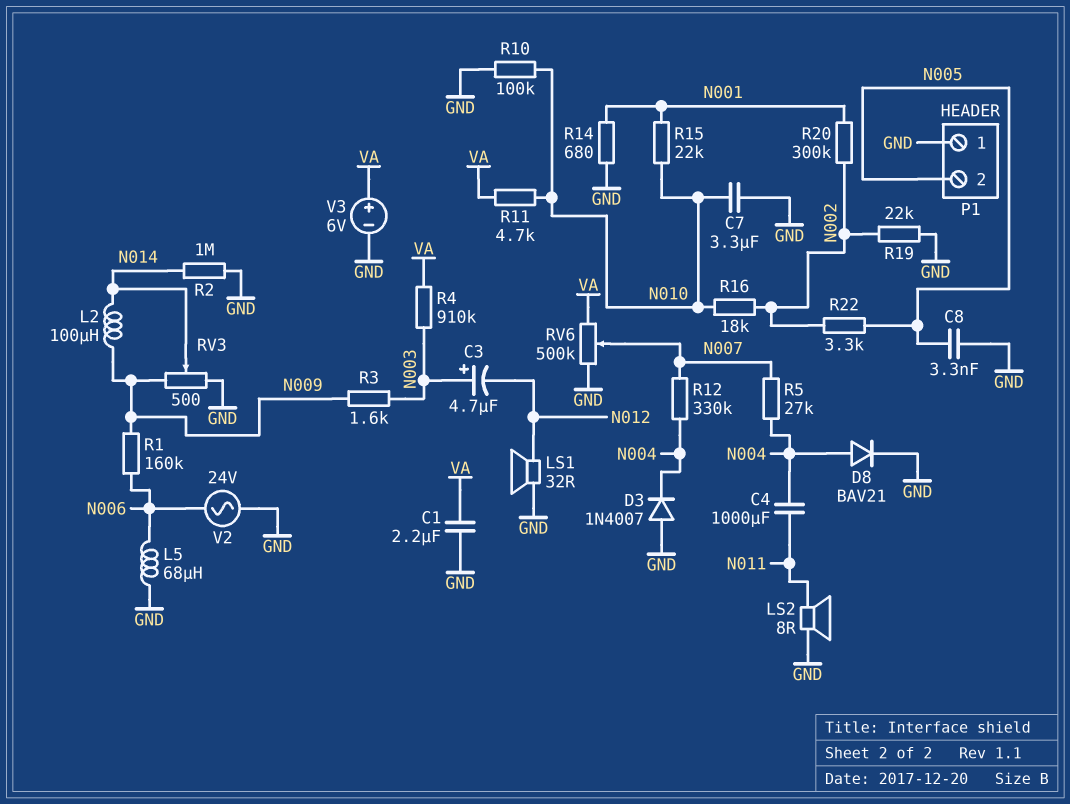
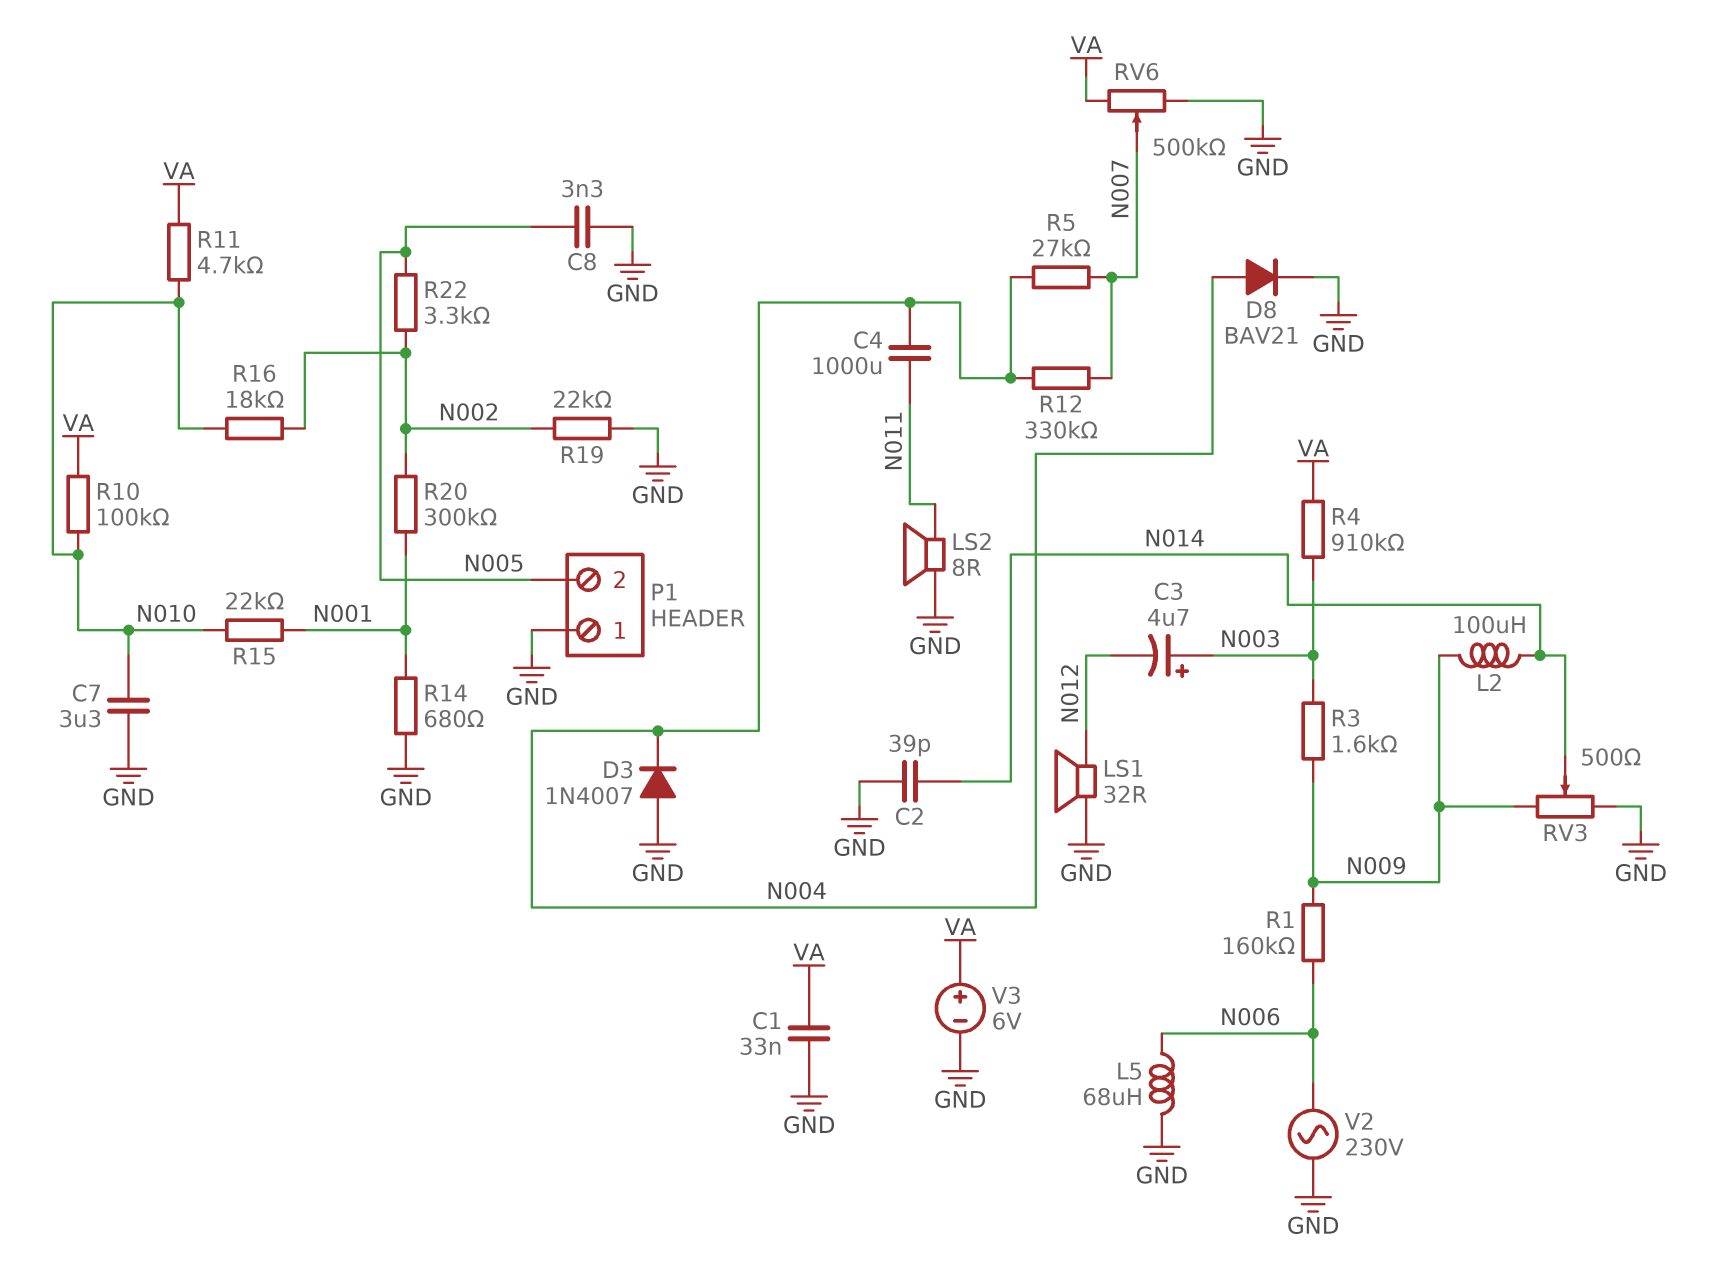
C1: 2.2uF (GND, VA) -> 33nF (GND, VA)
C2: none -> 39pF (GND, N014)
R2: 1M (GND, N014) -> none
R10: 100k (GND, N010) -> 100k (N010, VA)
V2: AC 24V (GND, N006) -> AC 230V (GND, N006)

